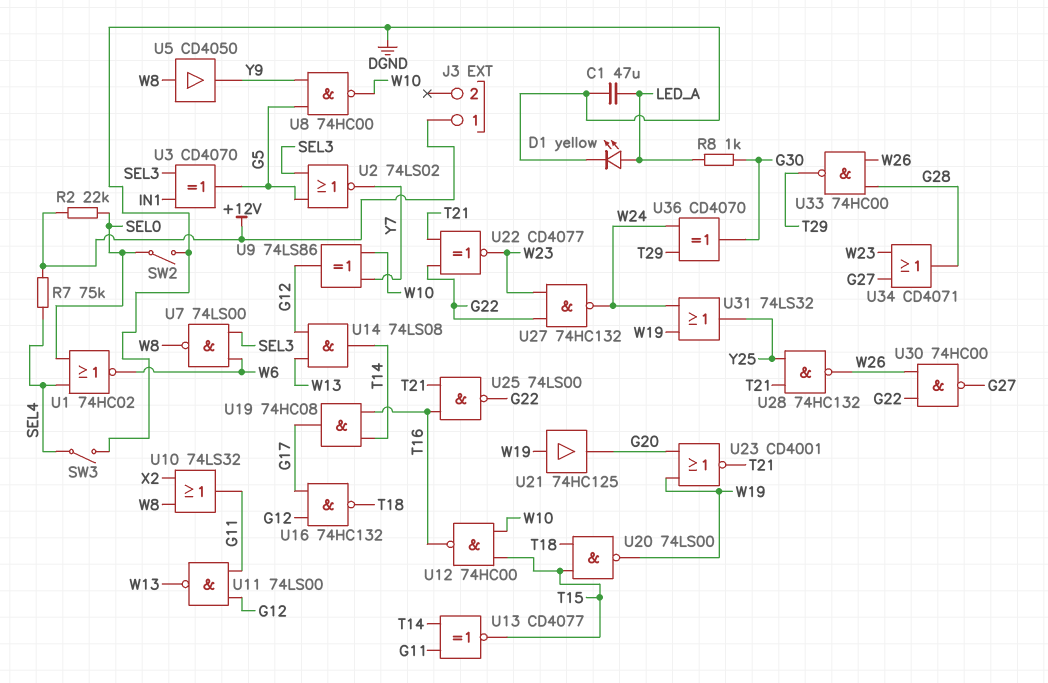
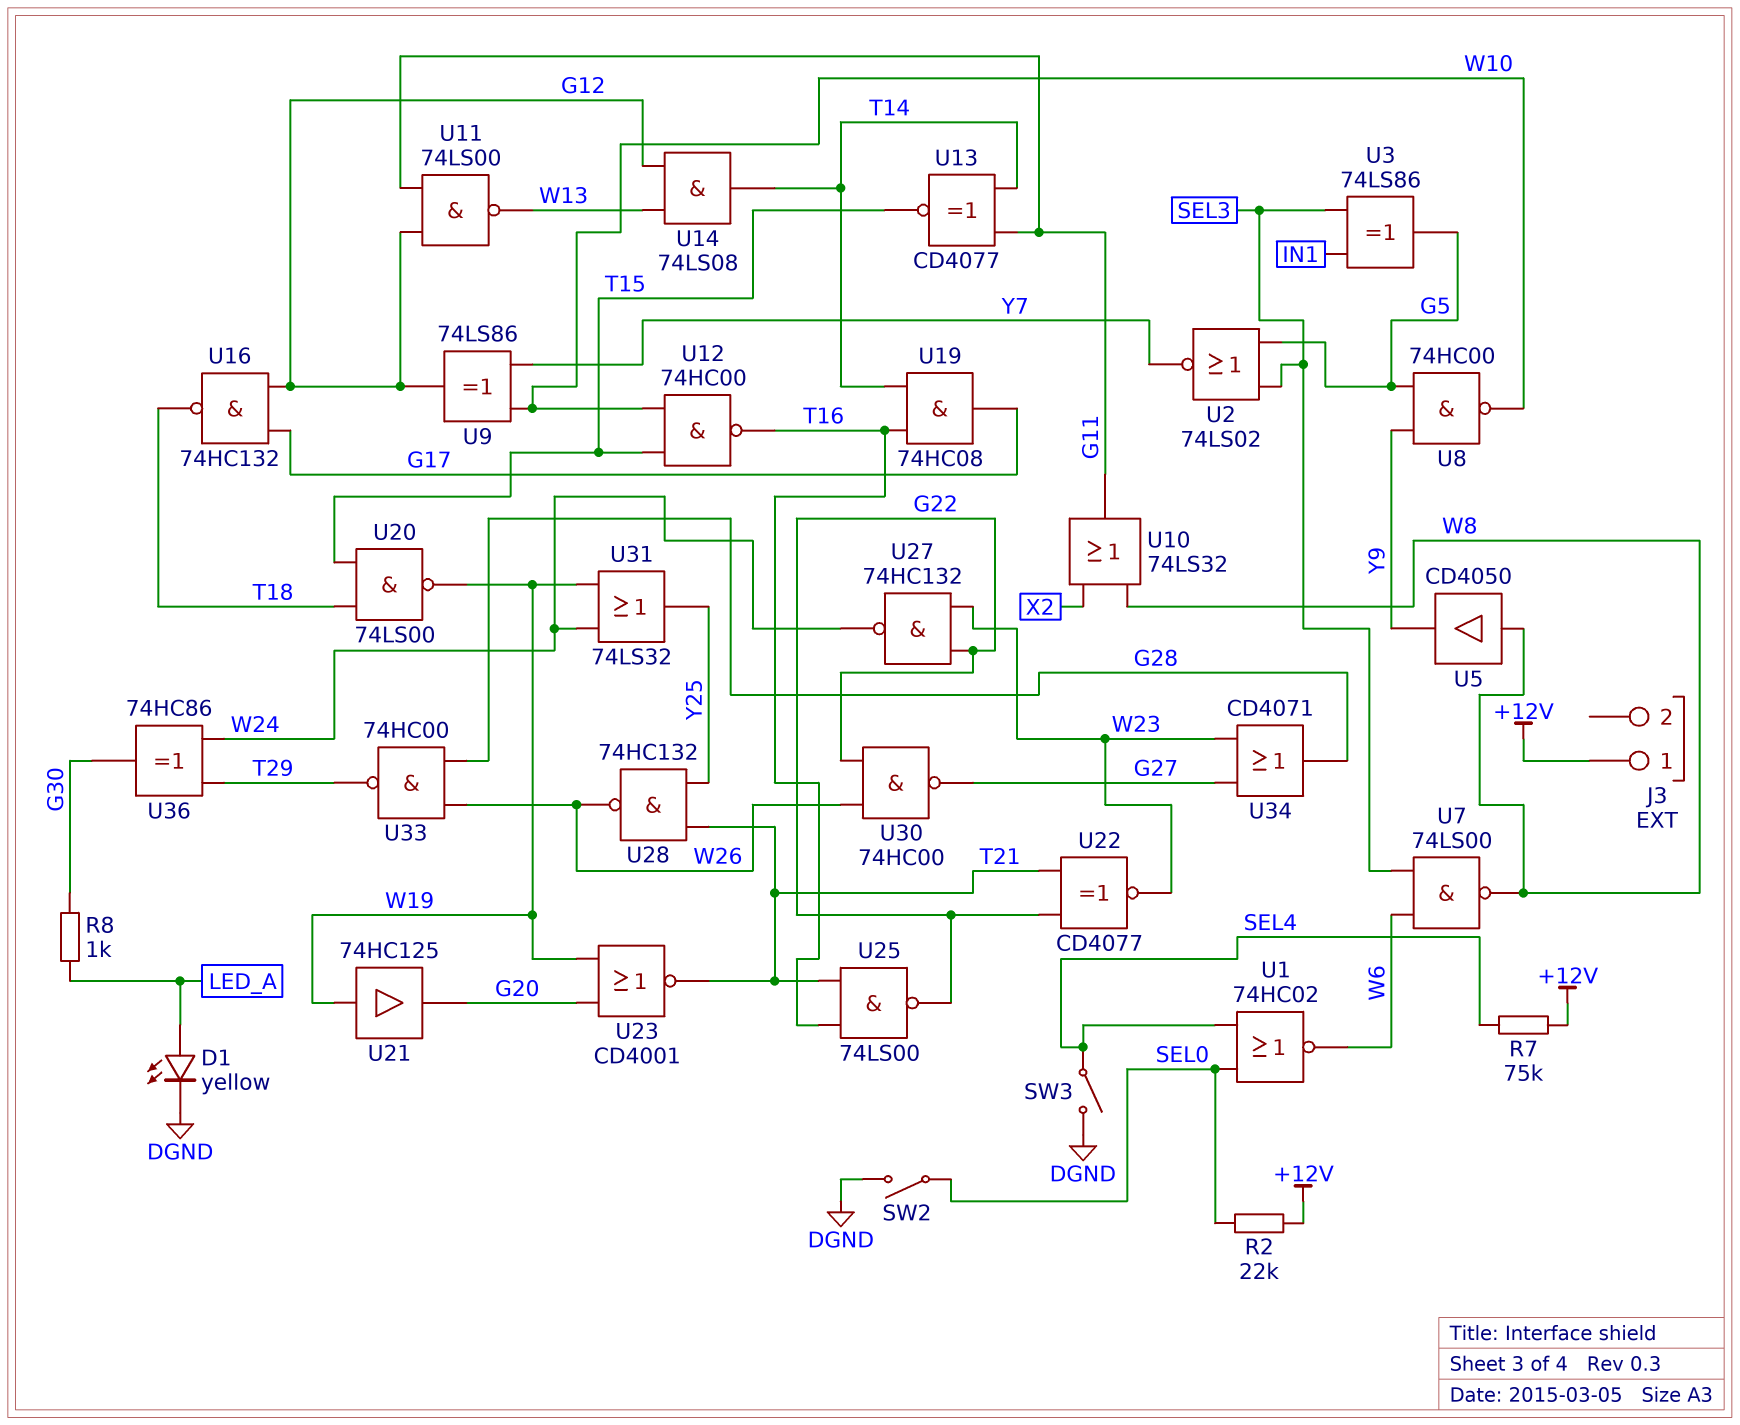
C1: 47uF (DGND, LED_A) -> none
U3: XOR CD4070 (in IN1, in SEL3, out G5) -> XOR 74LS86 (in IN1, in SEL3, out G5)
U36: XOR CD4070 (in T29, in W24, out G30) -> XOR 74HC86 (in T29, in W24, out G30)

